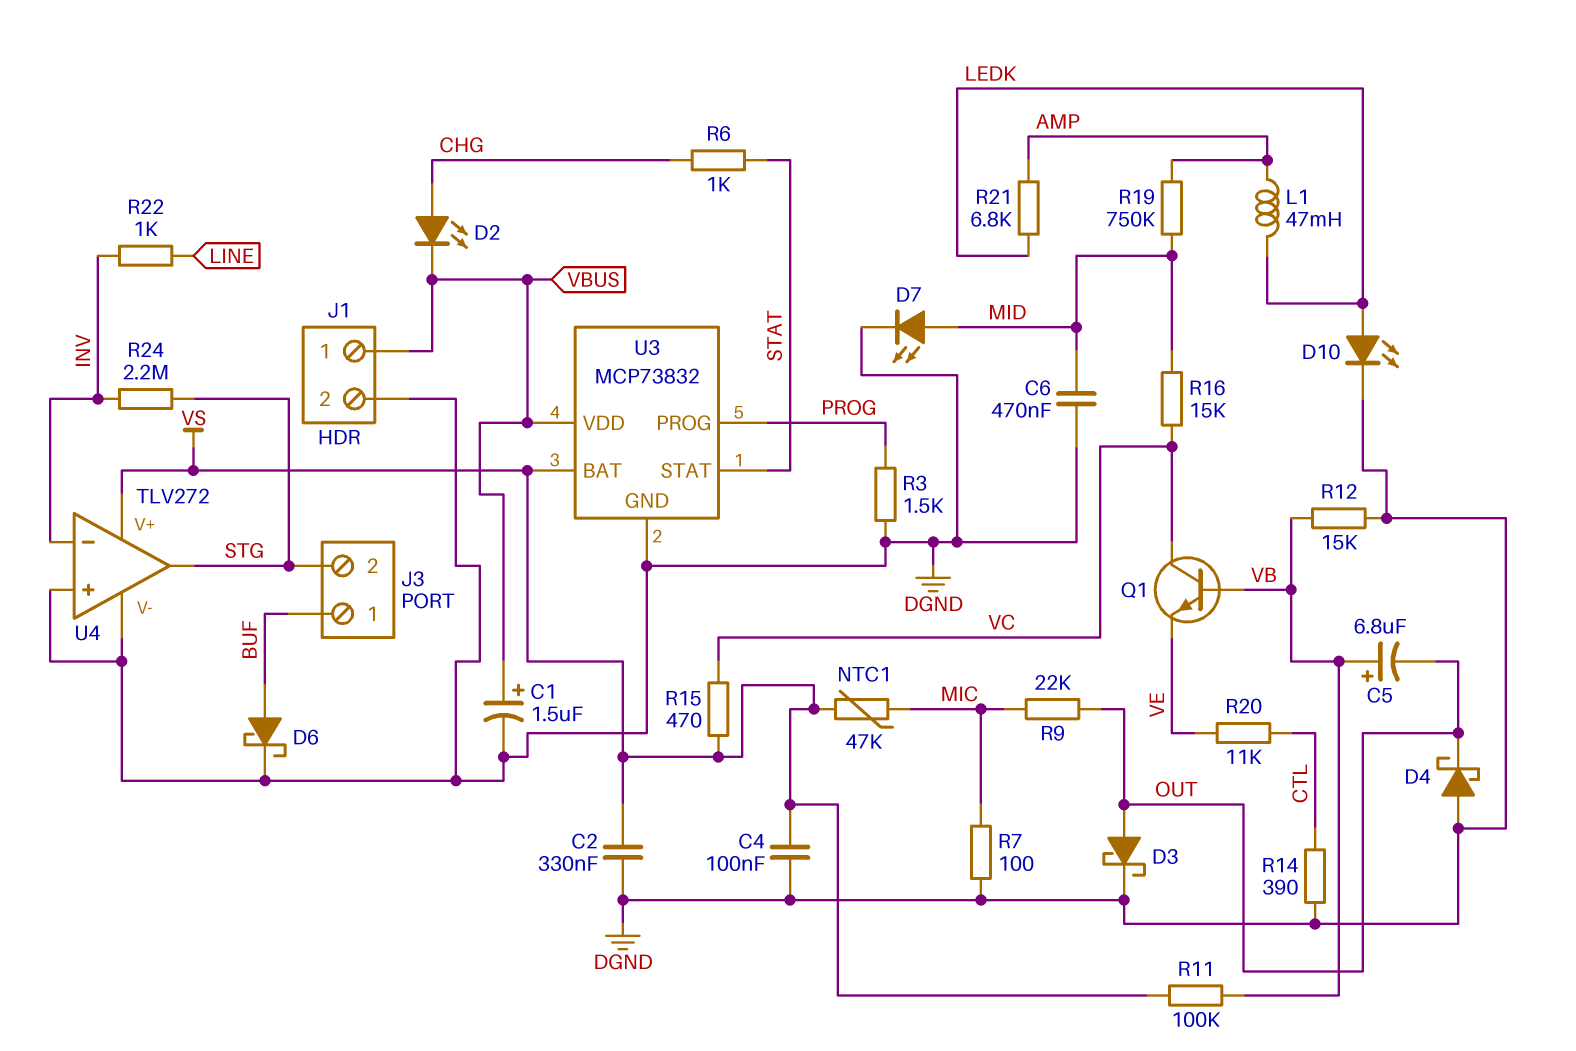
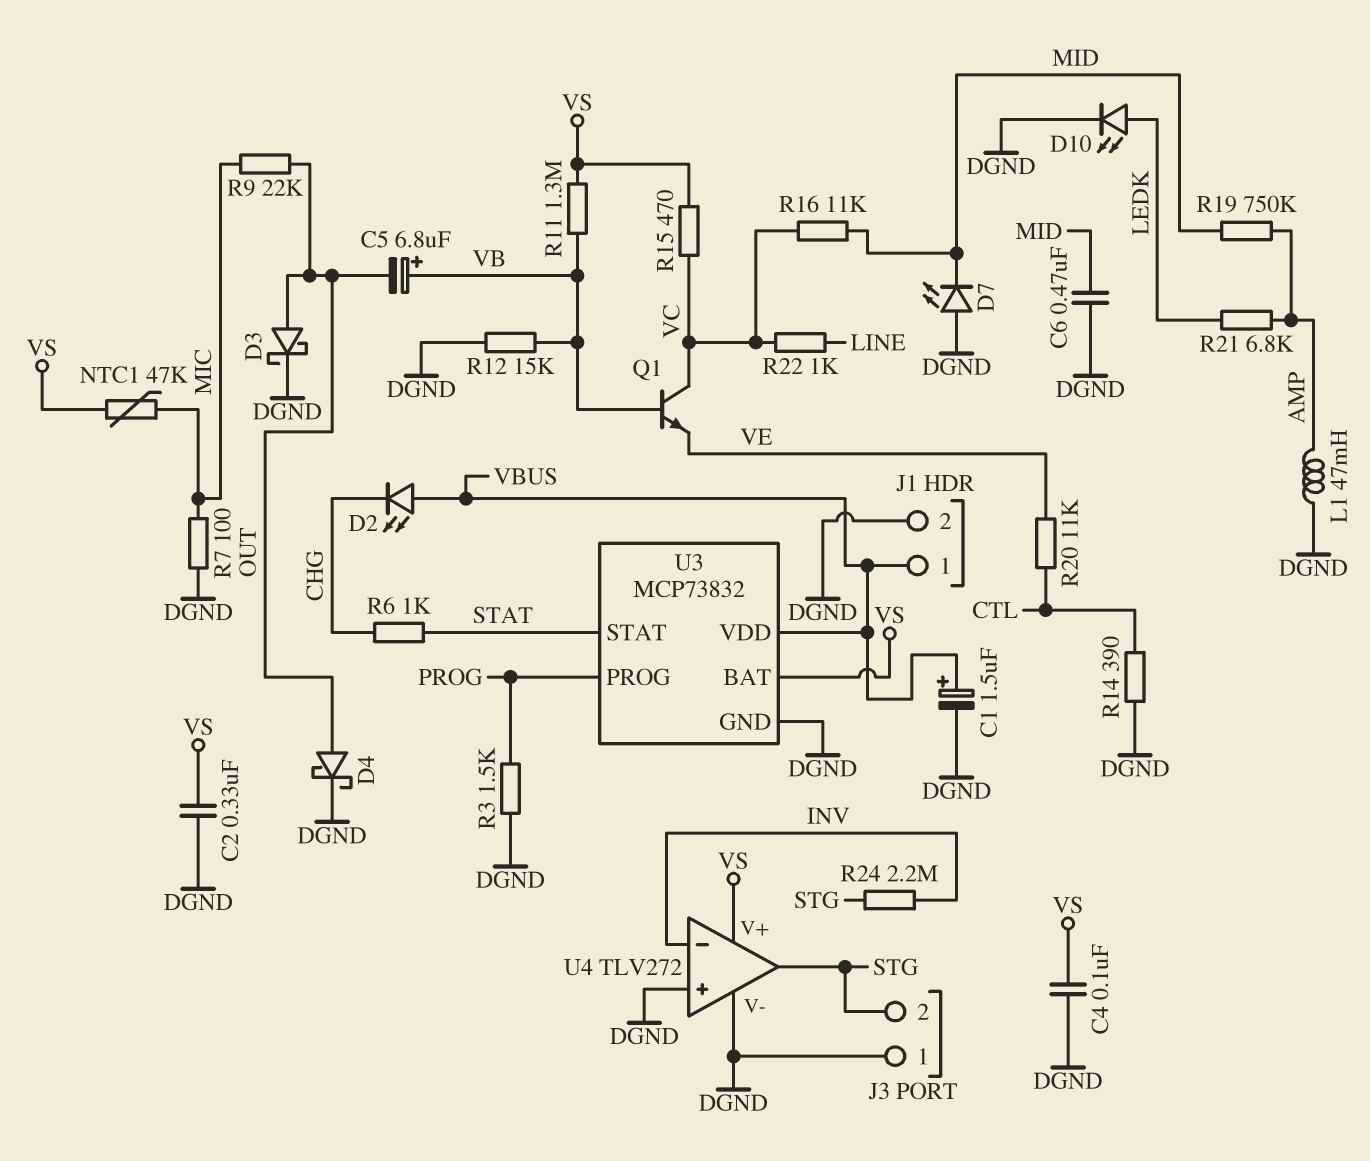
D2: LED (A CHG, K VBUS) -> LED (A VBUS, K CHG)
D4: schottky (A DGND, K OUT) -> schottky (A OUT, K DGND)
D6: schottky (A BUF, K DGND) -> none
D7: LED (A MID, K DGND) -> LED (A DGND, K MID)
J3 pin 1: BUF -> DGND
L1: 47mH (AMP, LEDK) -> 47mH (AMP, DGND)
R11: 100k (VB, VS) -> 1.3M (VB, VS)
R16: 15k (MID, VC) -> 11k (MID, VC)
R22: 1k (INV, LINE) -> 1k (LINE, VC)

